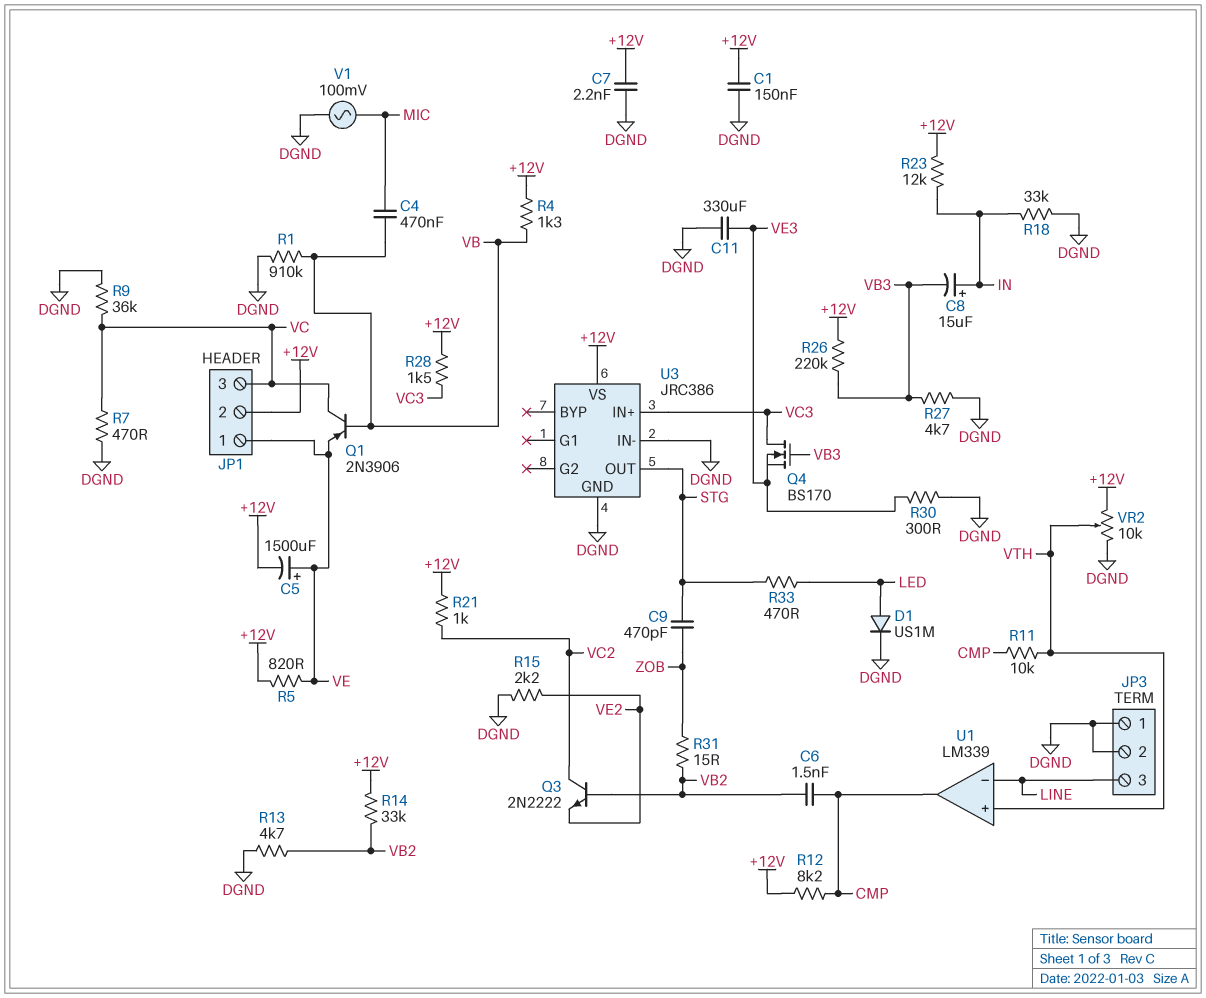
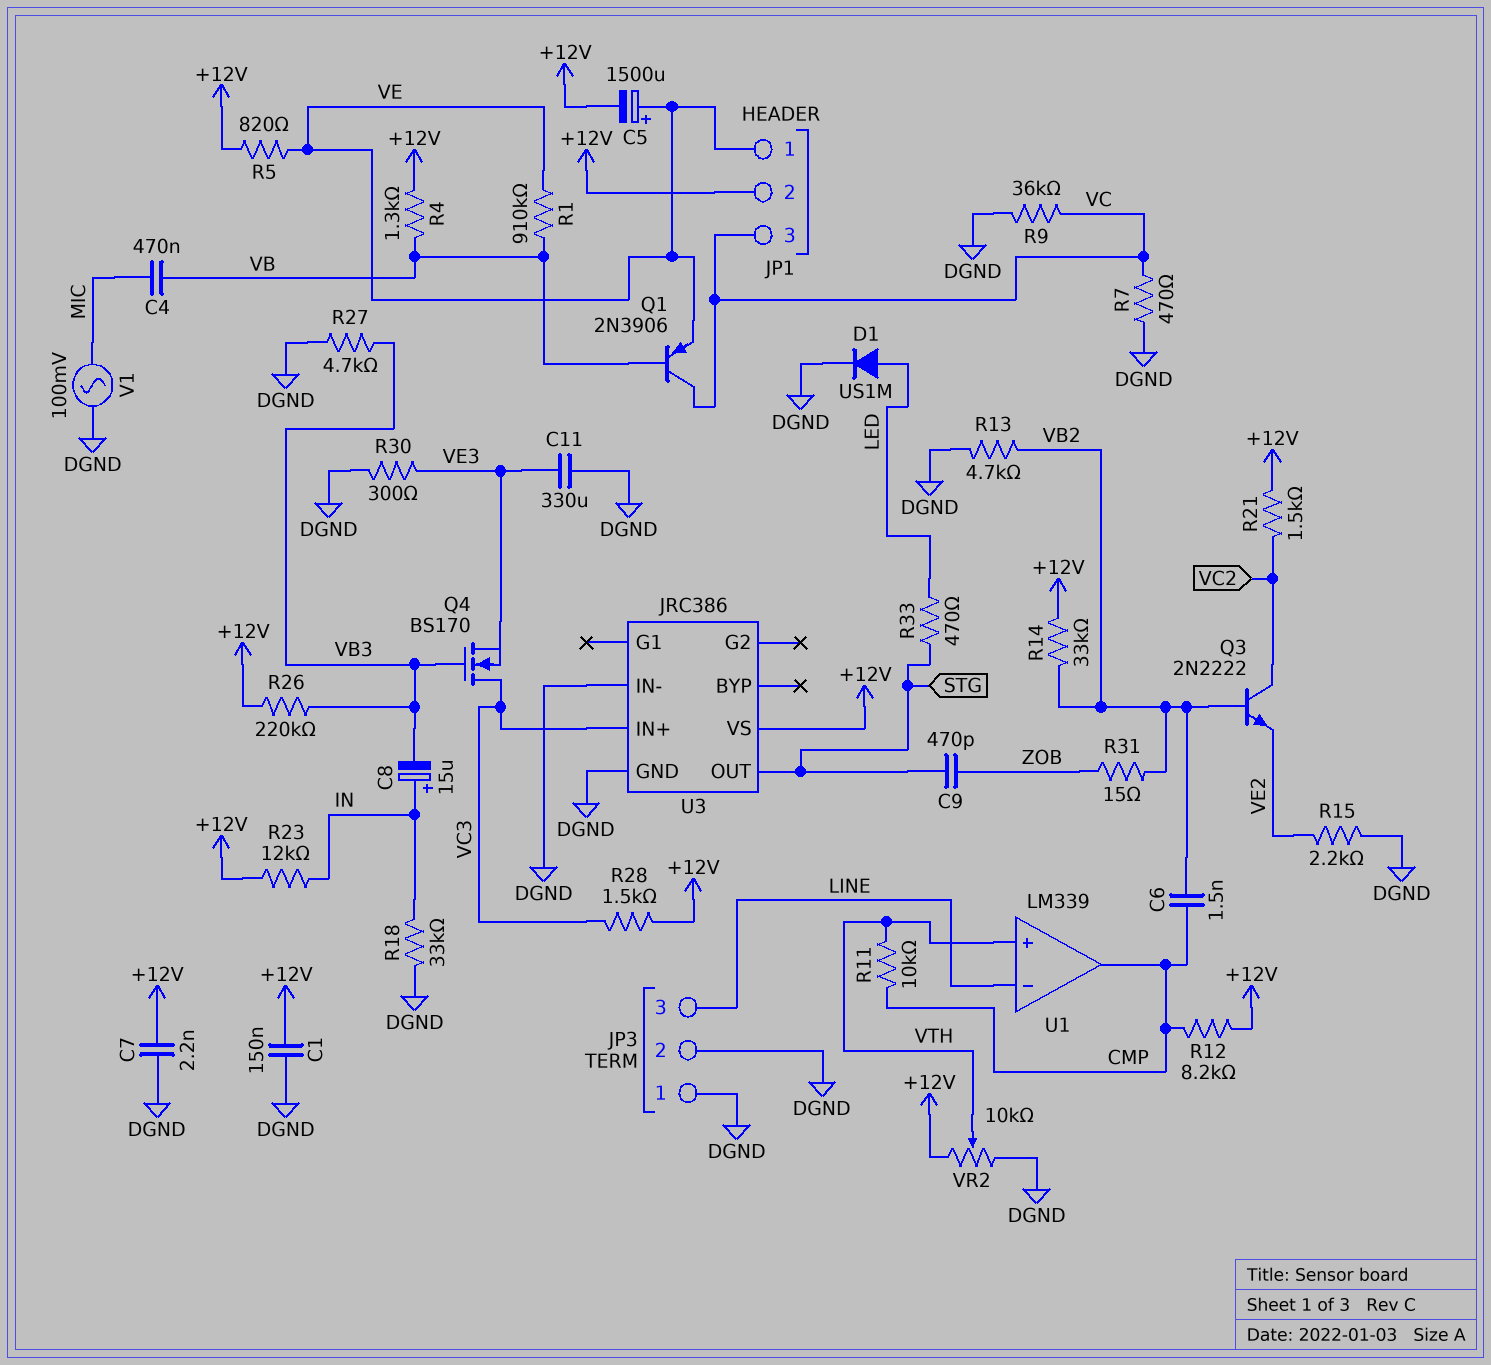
R1: 910k (DGND, VB) -> 910k (VB, VE)
R21: 1k (+12V, VC2) -> 1.5k (+12V, VC2)

